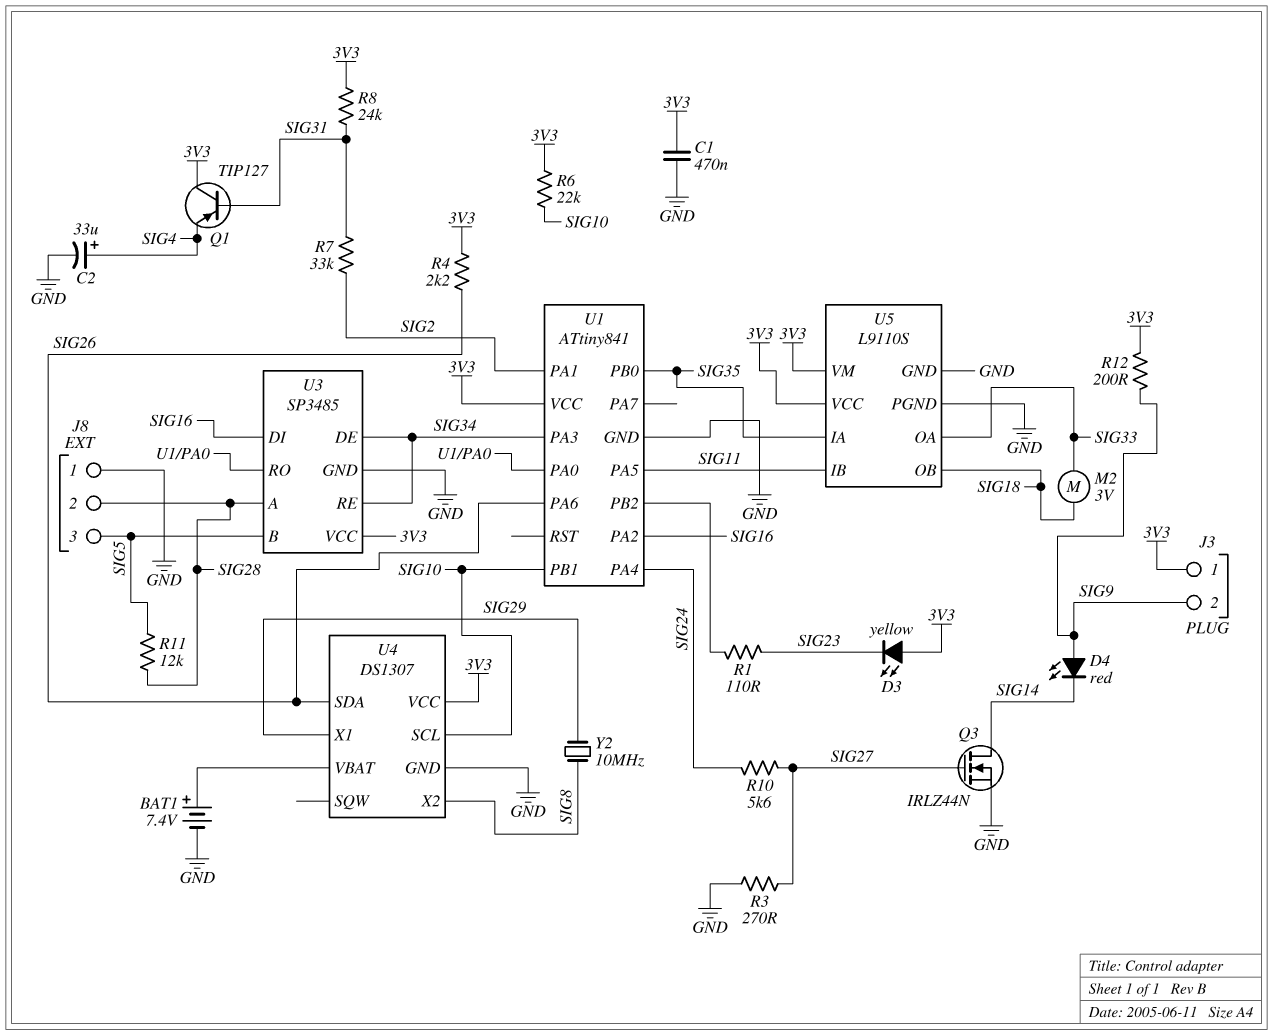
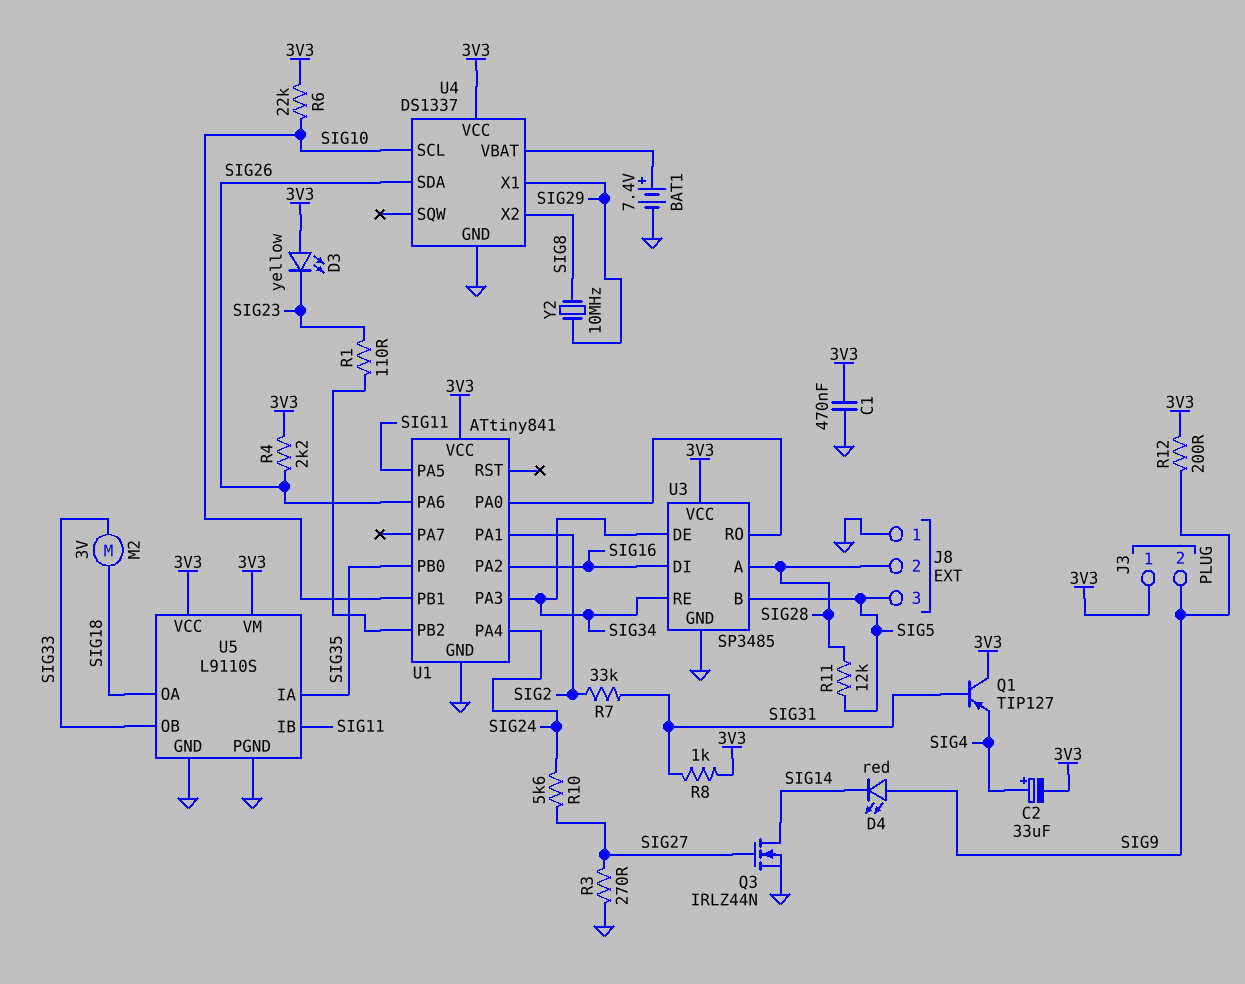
C2: 33uF (plus SIG4, minus GND) -> 33uF (plus SIG4, minus 3V3)
R8: 24k (3V3, SIG31) -> 1k (3V3, SIG31)
U4: DS1307 -> DS1337
U5 pin OA: SIG33 -> SIG18
U5 pin OB: SIG18 -> SIG33

